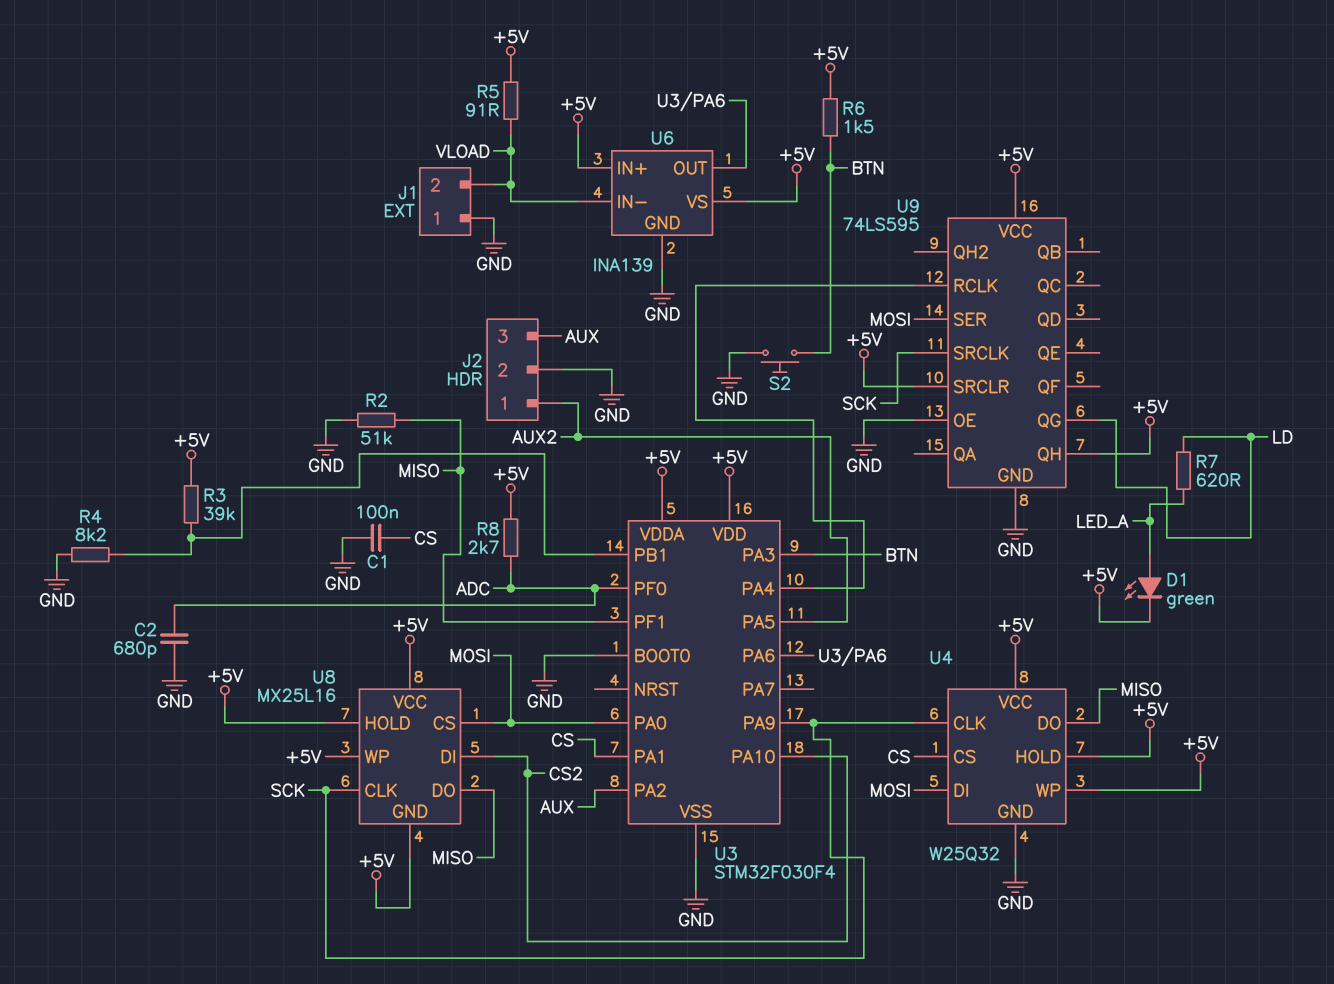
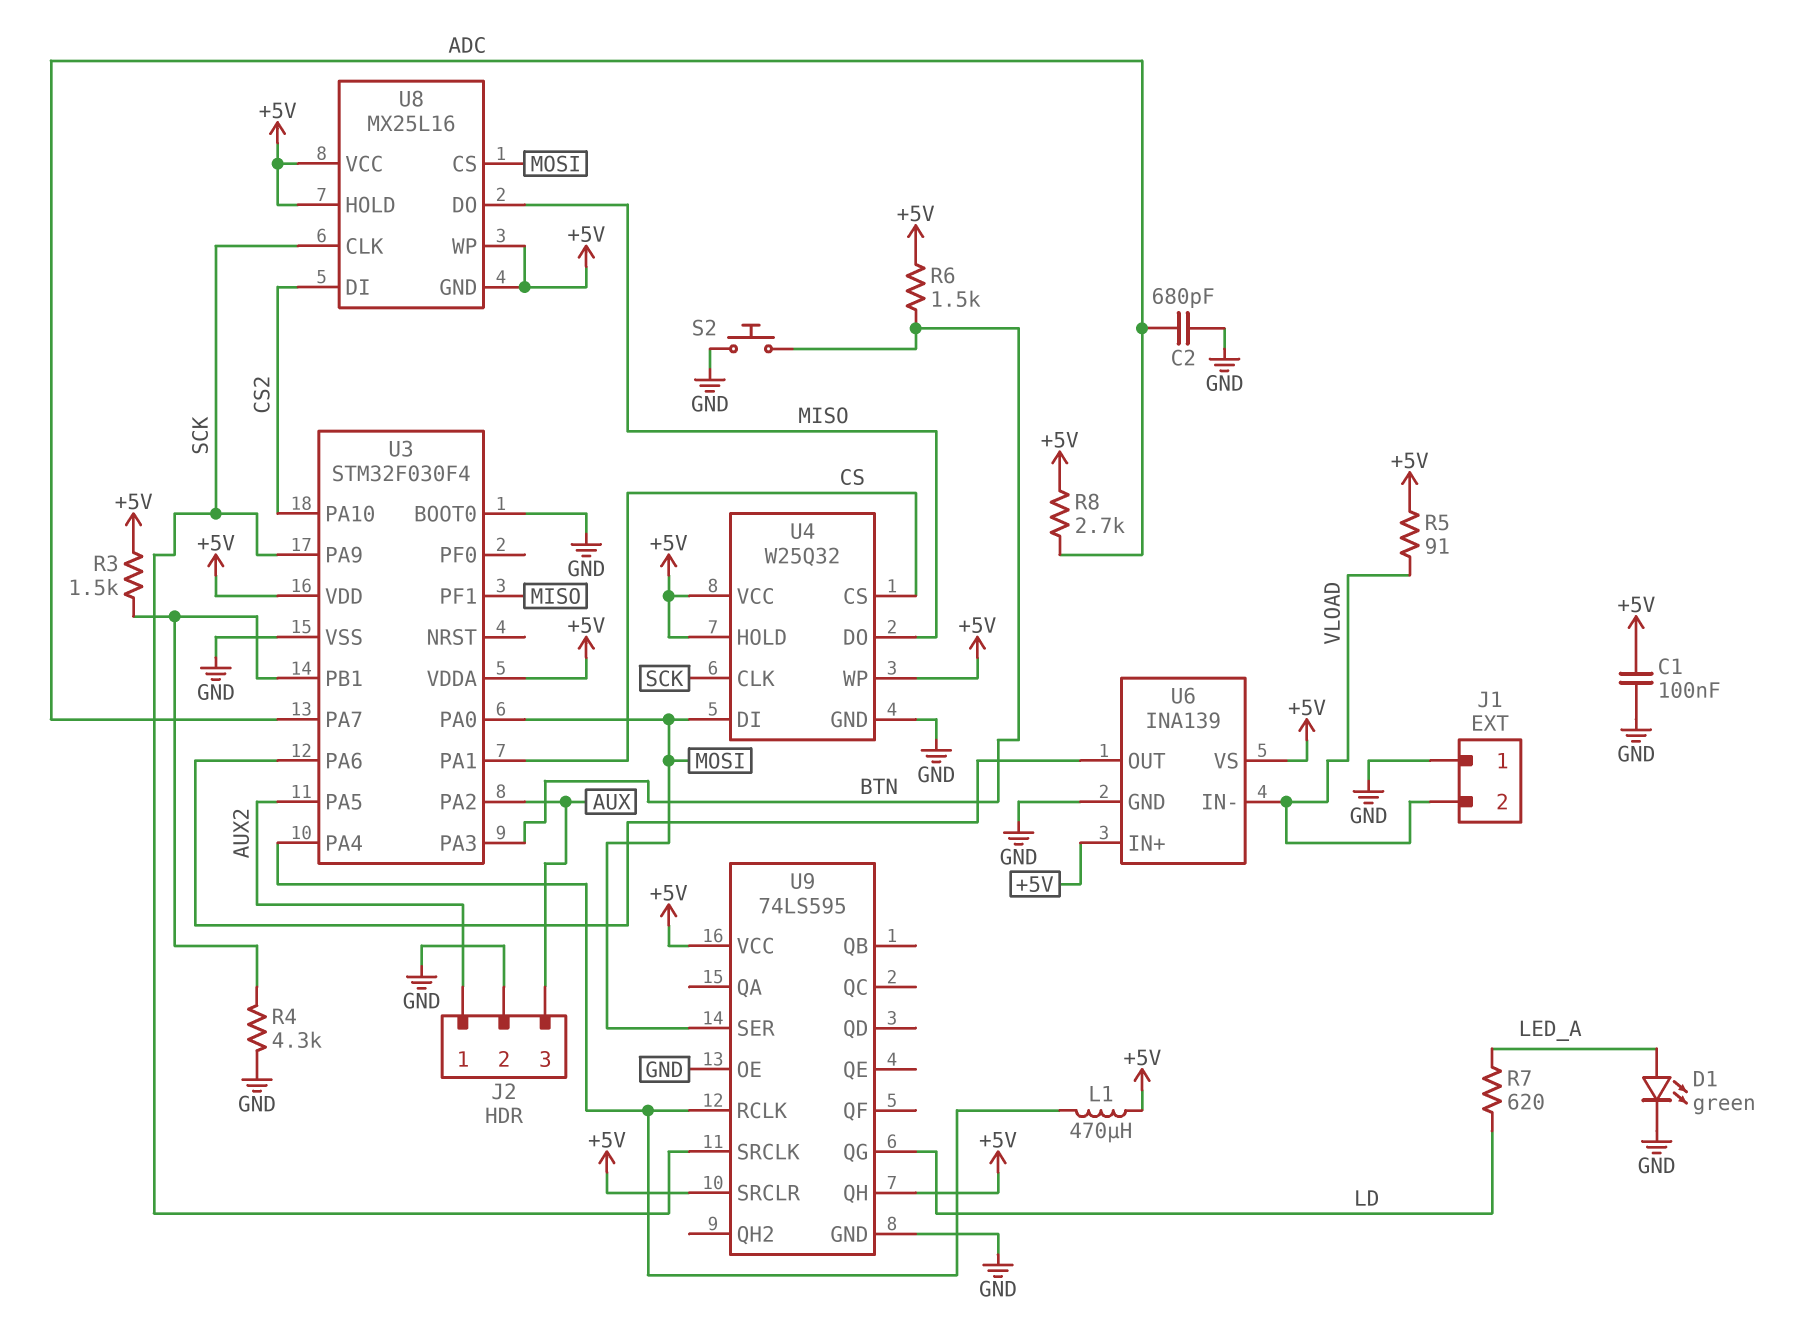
C1: 100nF (CS, GND) -> 100nF (+5V, GND)
D1: LED green (A LED_A, K +5V) -> LED green (A LED_A, K GND)
L1: none -> 470uH (+5V, U3/PA4)
R2: 51k (GND, MISO) -> none
R3: 39k (+5V, U3/PB1) -> 1.5k (+5V, U3/PB1)
R4: 8.2k (GND, U3/PB1) -> 4.3k (GND, U3/PB1)
U3 pin PA7: none -> ADC
U3 pin PF0: ADC -> none

